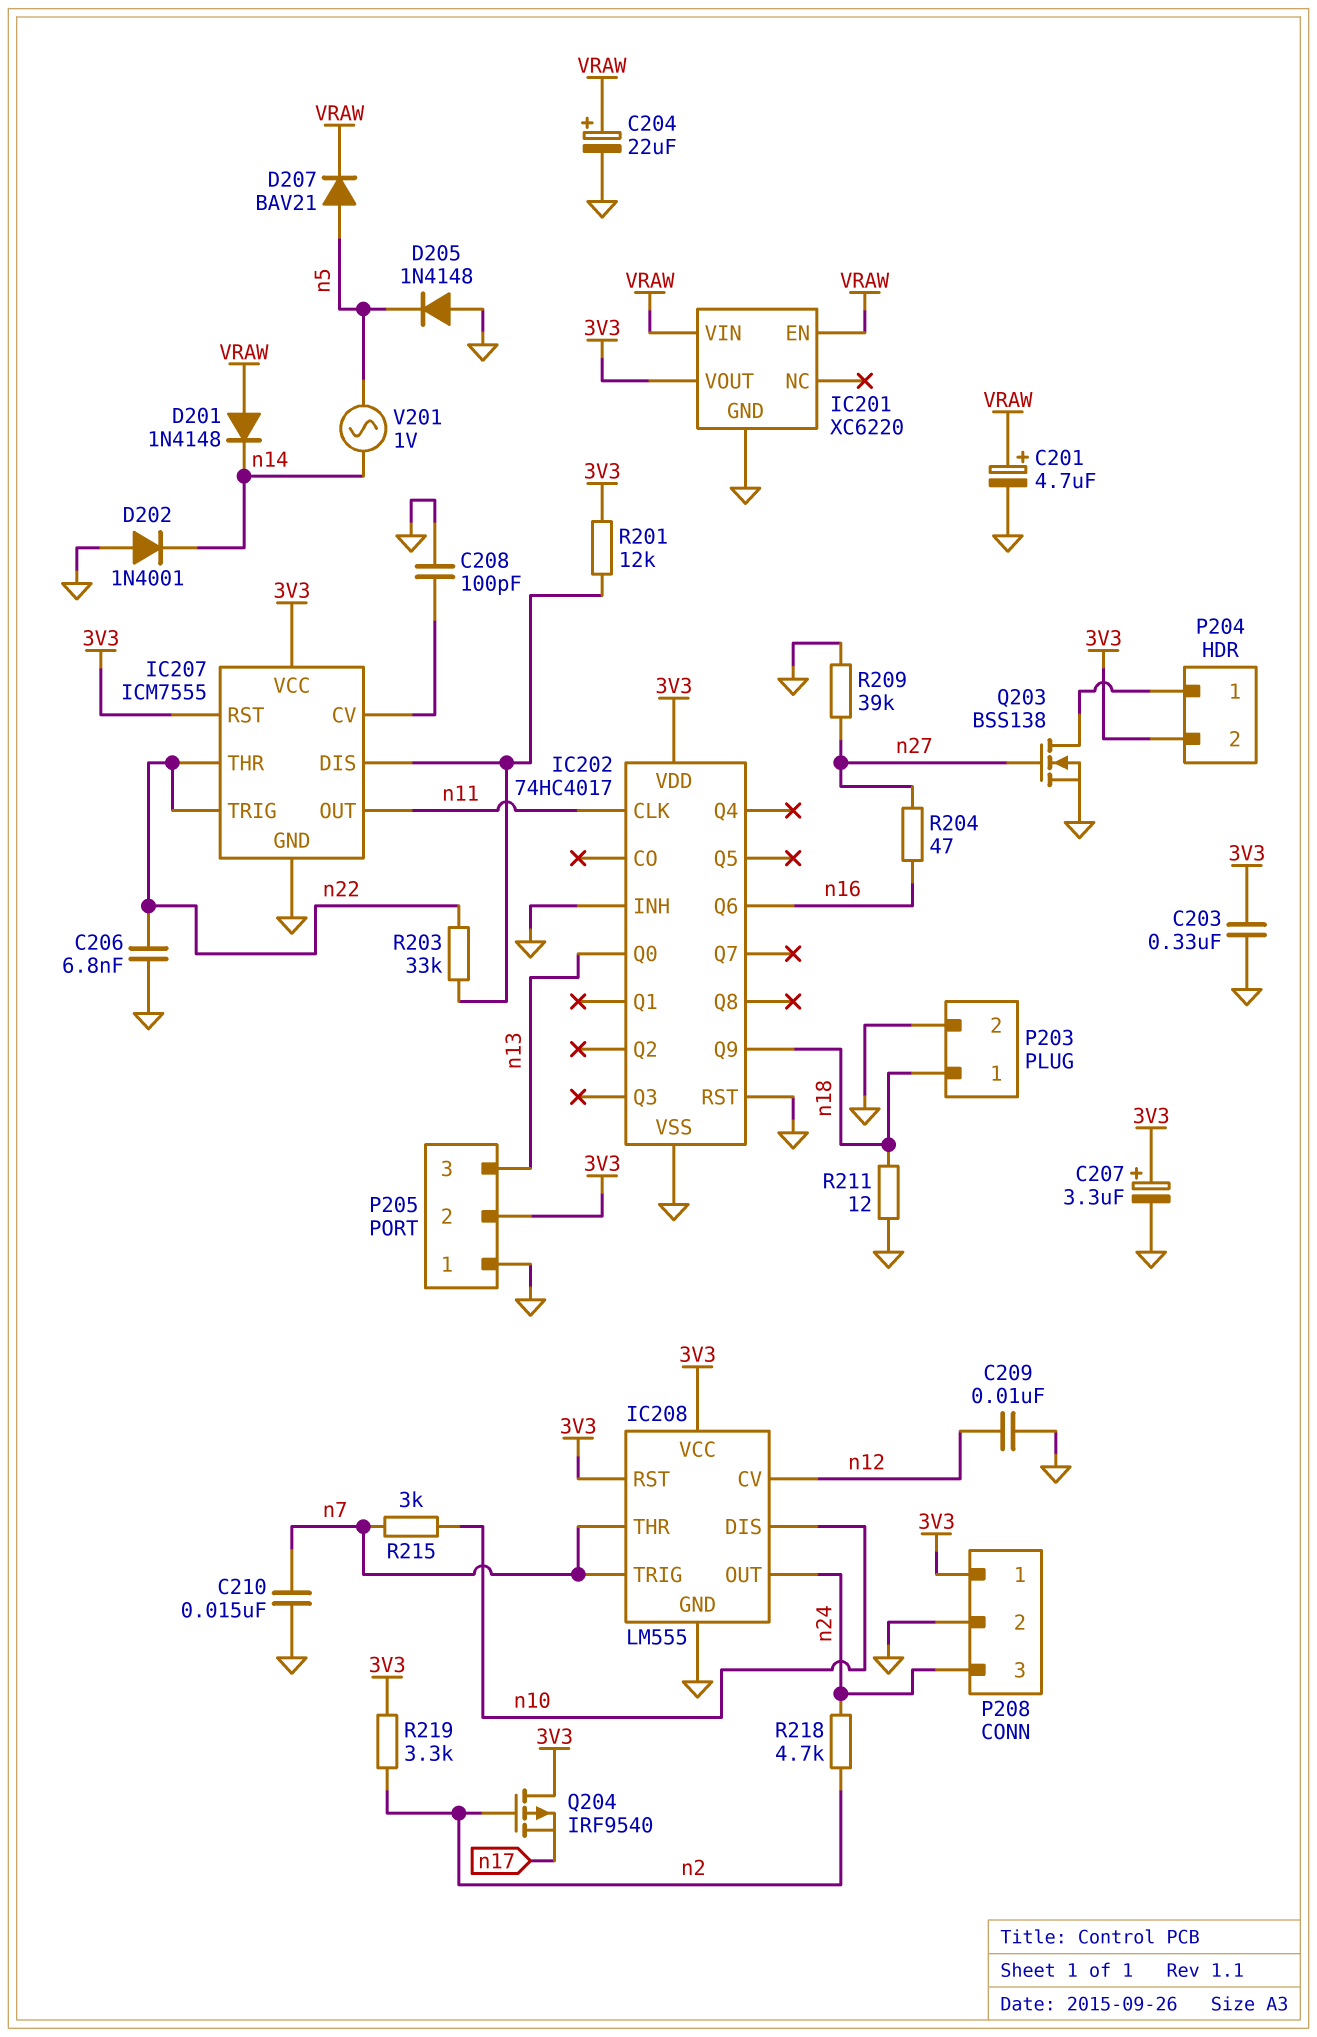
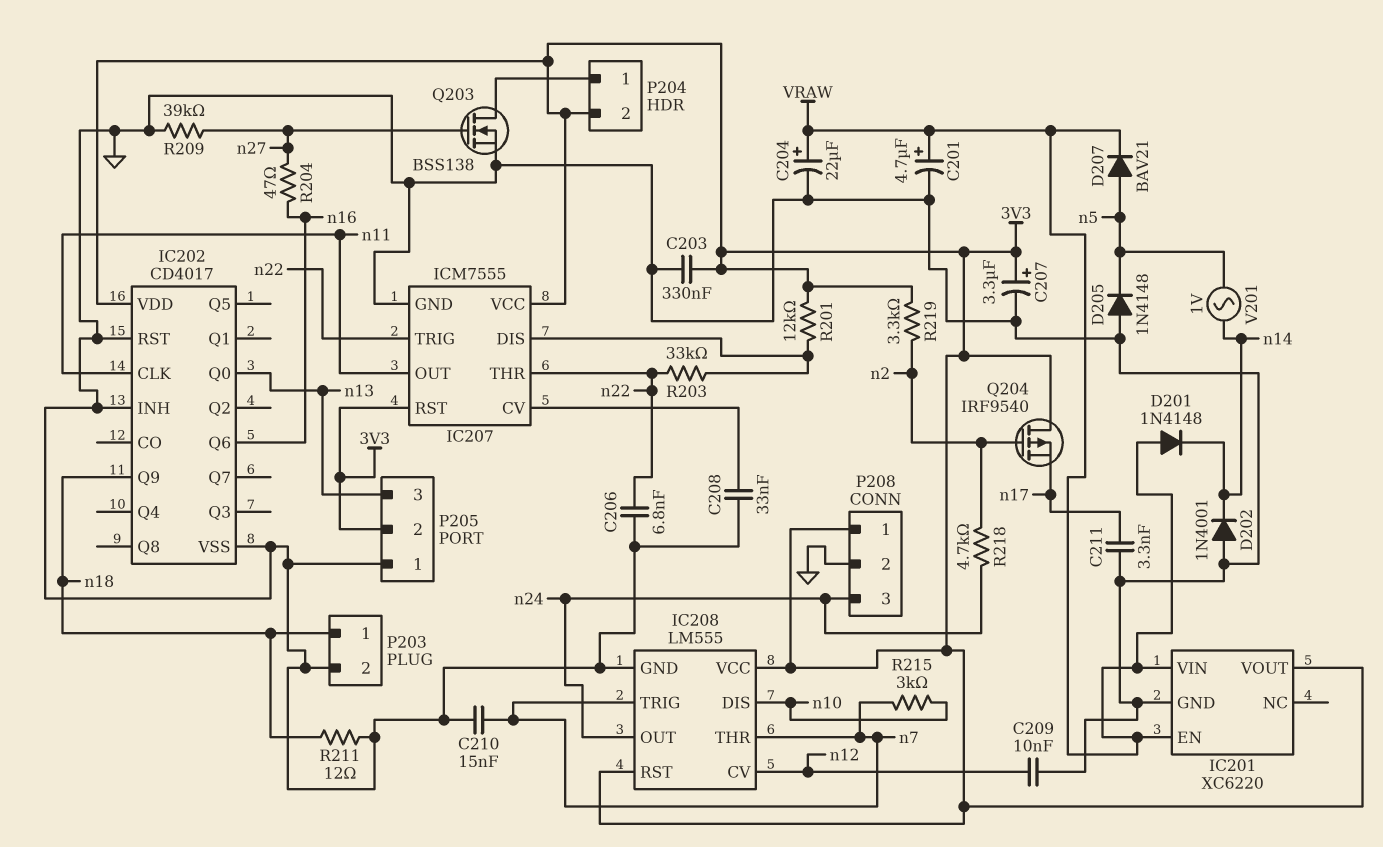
C208: 100pF (GND, IC207/CV) -> 33nF (GND, IC207/CV)
C211: none -> 3.3nF (GND, n17)
IC202: 74HC4017 -> CD4017

